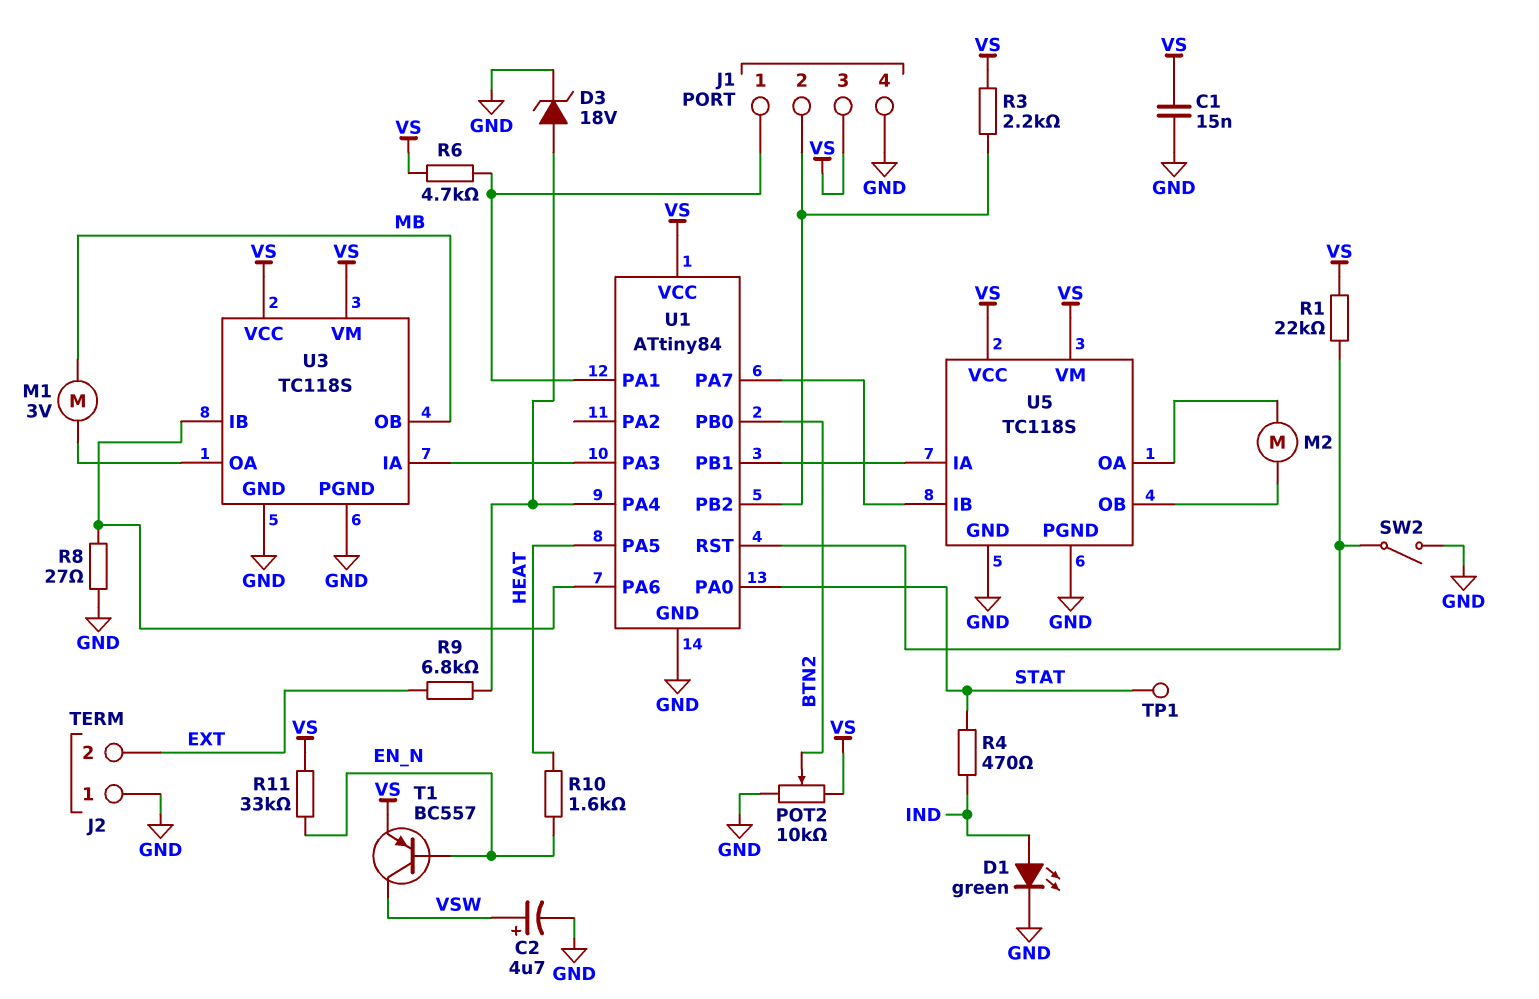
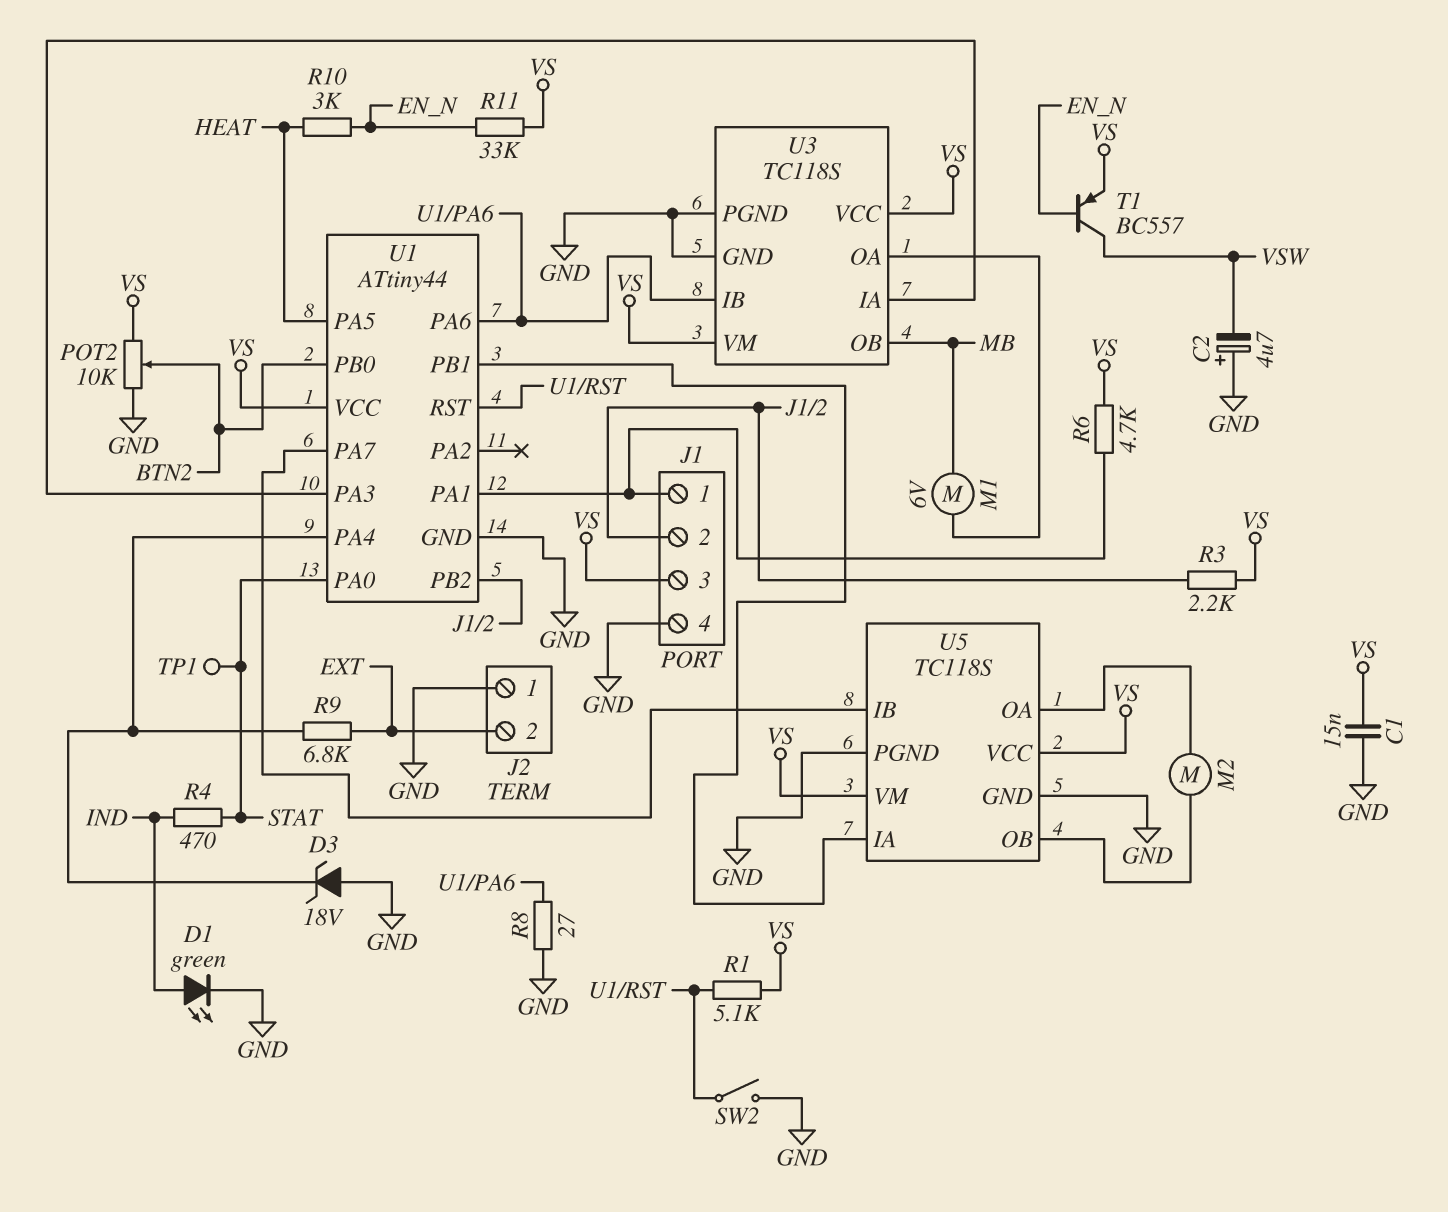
C2: 4.7uF (plus VSW, minus GND) -> 4.7uF (plus GND, minus VSW)
D3: zener 18V (A U1/PA4, K GND) -> zener 18V (A GND, K U1/PA4)
M1: motor 3V (MB, U3/OA) -> motor 6V (MB, U3/OA)
R1: 22k (U1/RST, VS) -> 5.1k (U1/RST, VS)
R10: 1.6k (EN_N, HEAT) -> 3k (EN_N, HEAT)
U1: ATtiny84 -> ATtiny44

